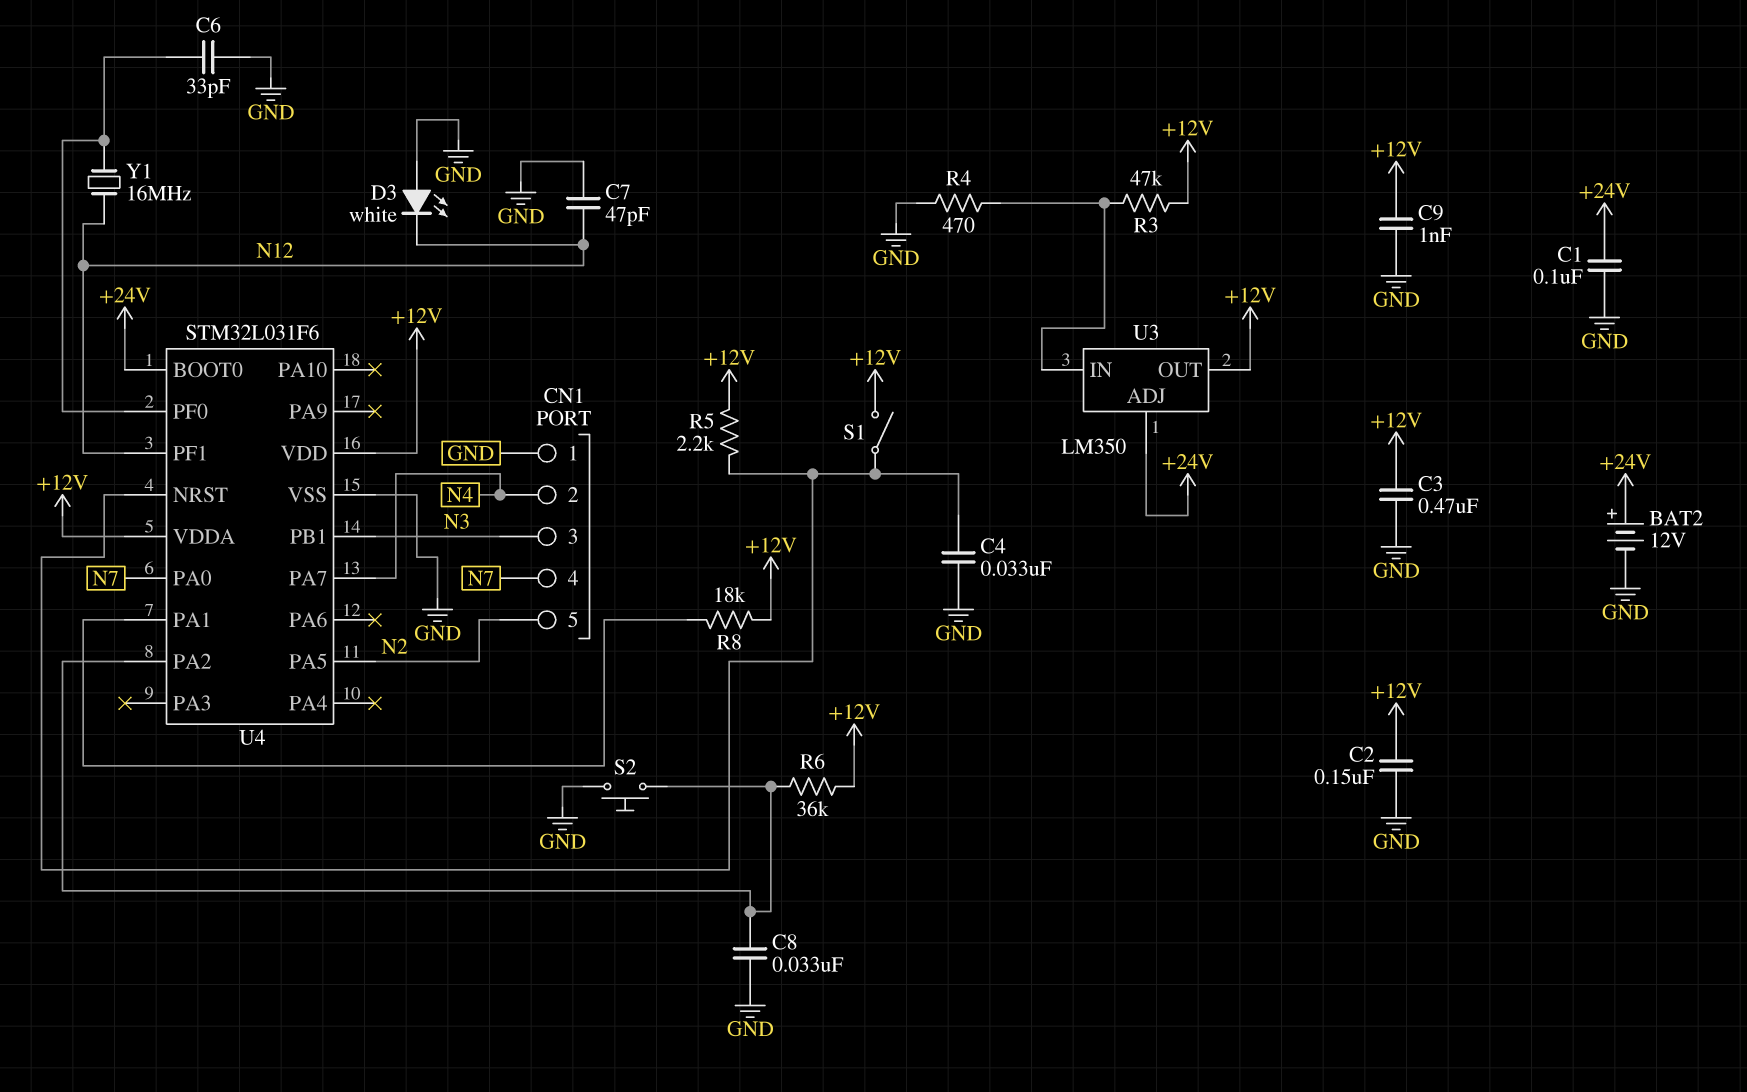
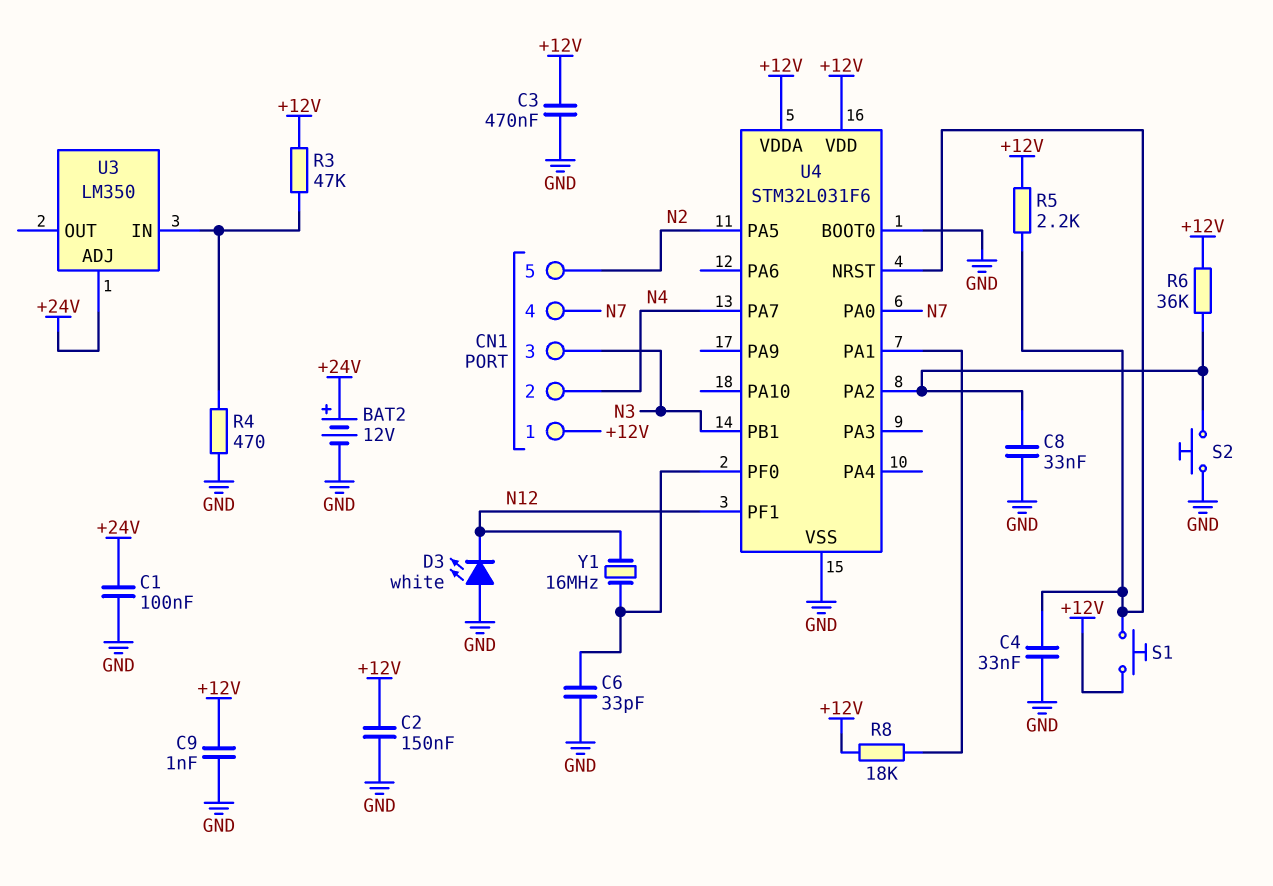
C7: 47pF (GND, N12) -> none
CN1 pin 1: GND -> +12V
S1: switch (+12V, U4/NRST) -> button (+12V, U4/NRST)
U3 pin OUT: +12V -> none
U4 pin BOOT0: +24V -> GND

